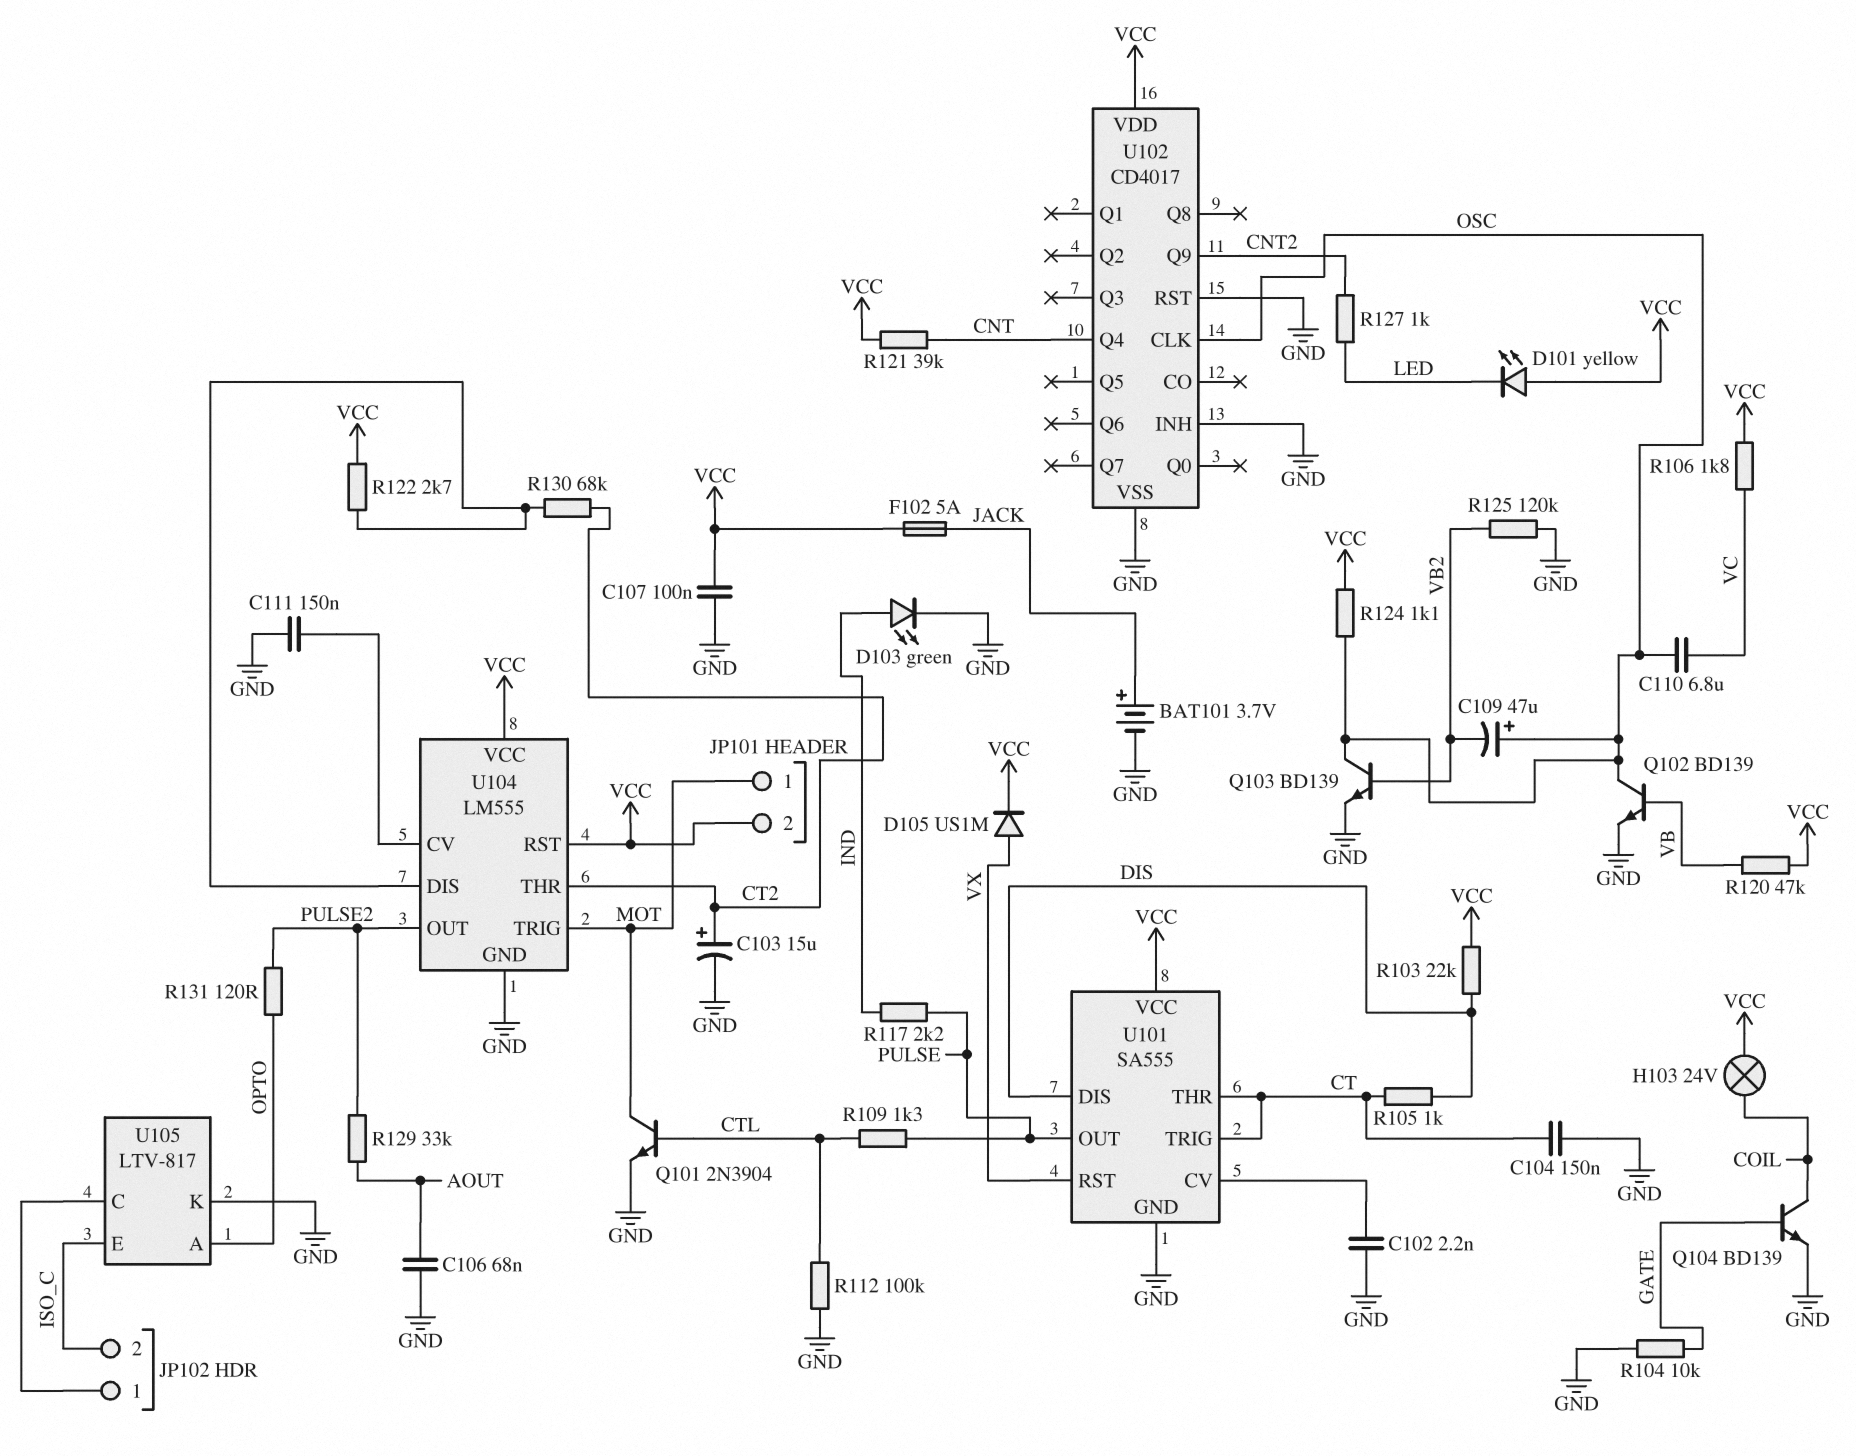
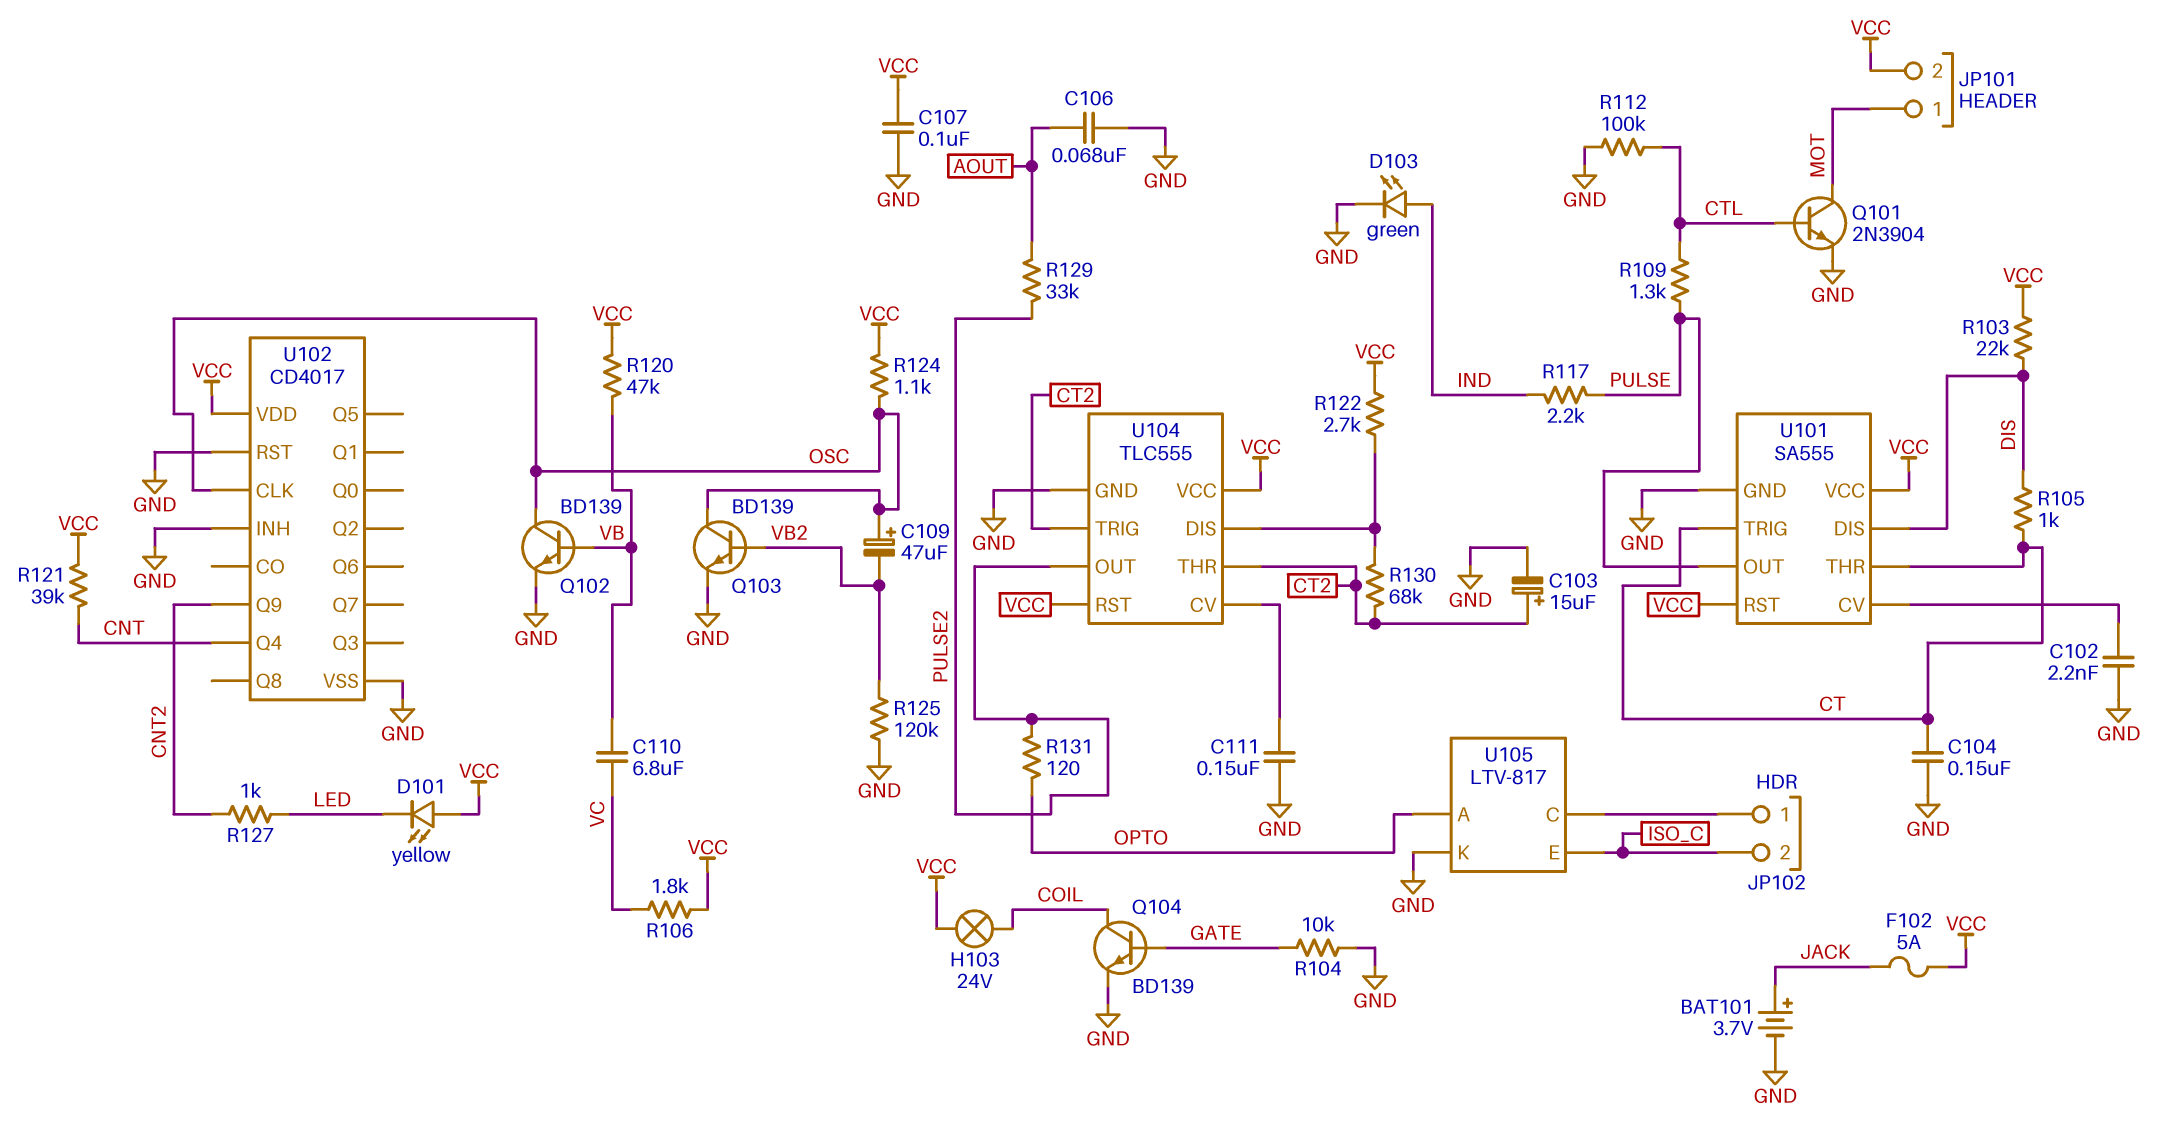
C110: 6.8uF (OSC, VC) -> 6.8uF (VB, VC)
D105: diode US1M (A VX, K VCC) -> none
U101 pin RST: VX -> VCC
U104: LM555 -> TLC555
U104 pin TRIG: MOT -> CT2

